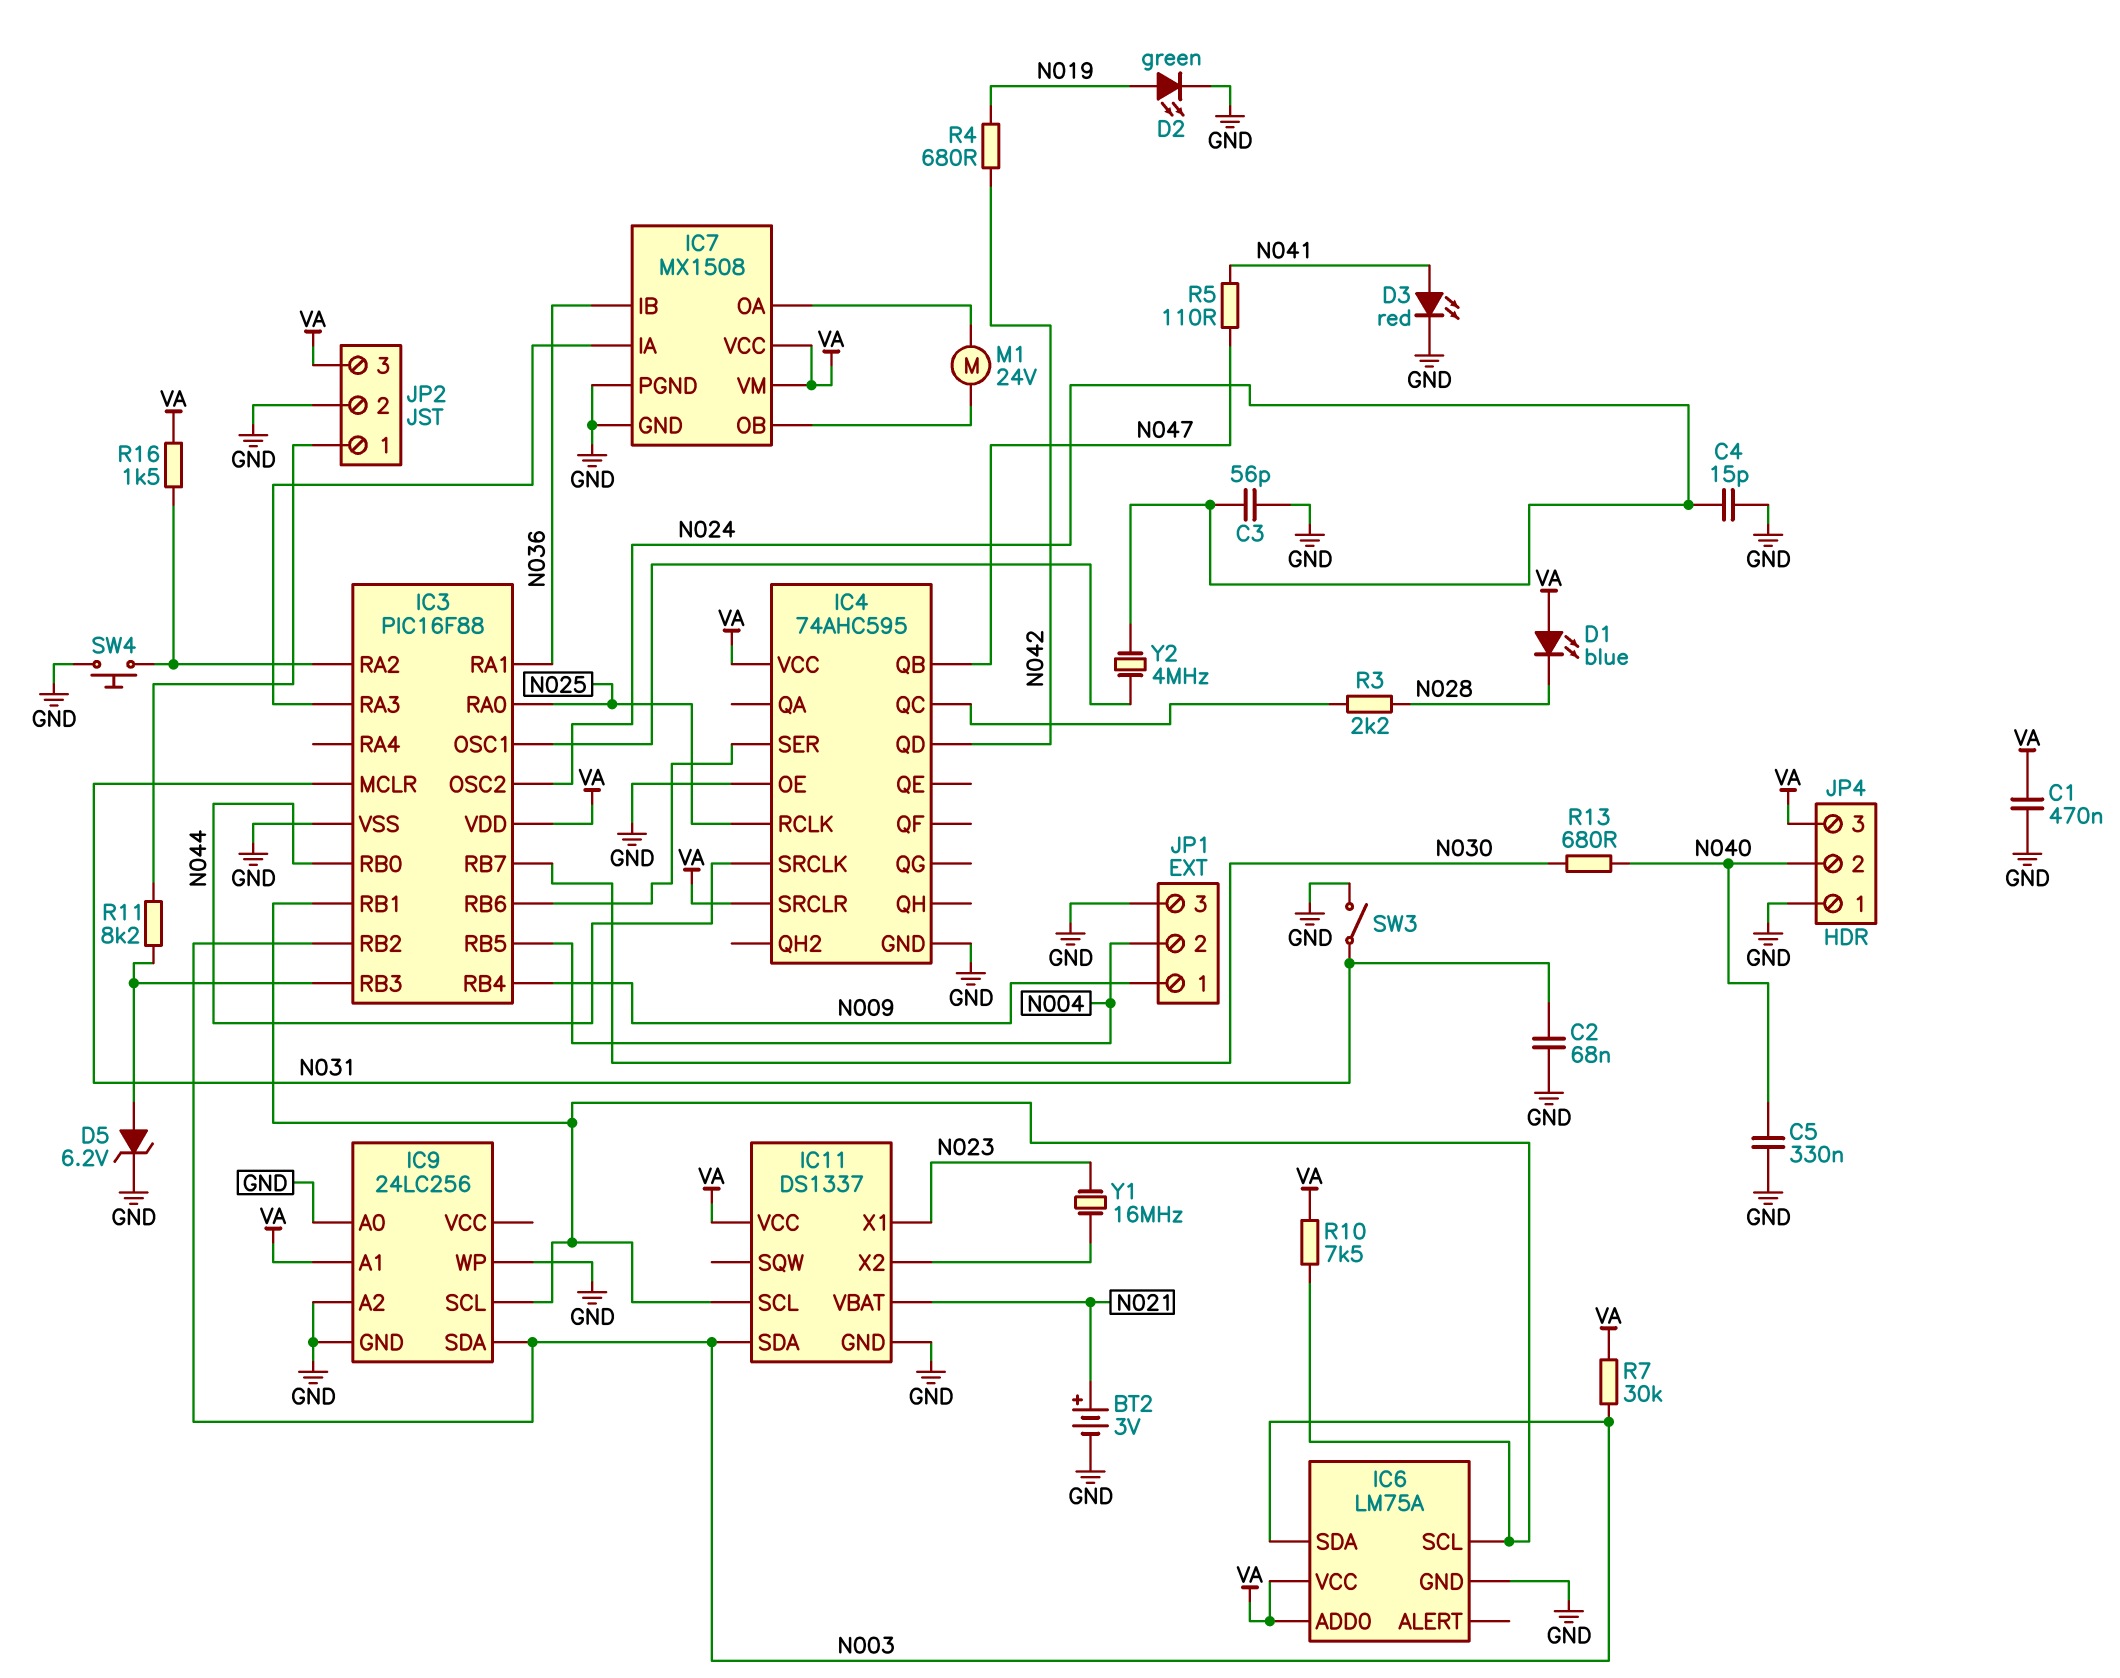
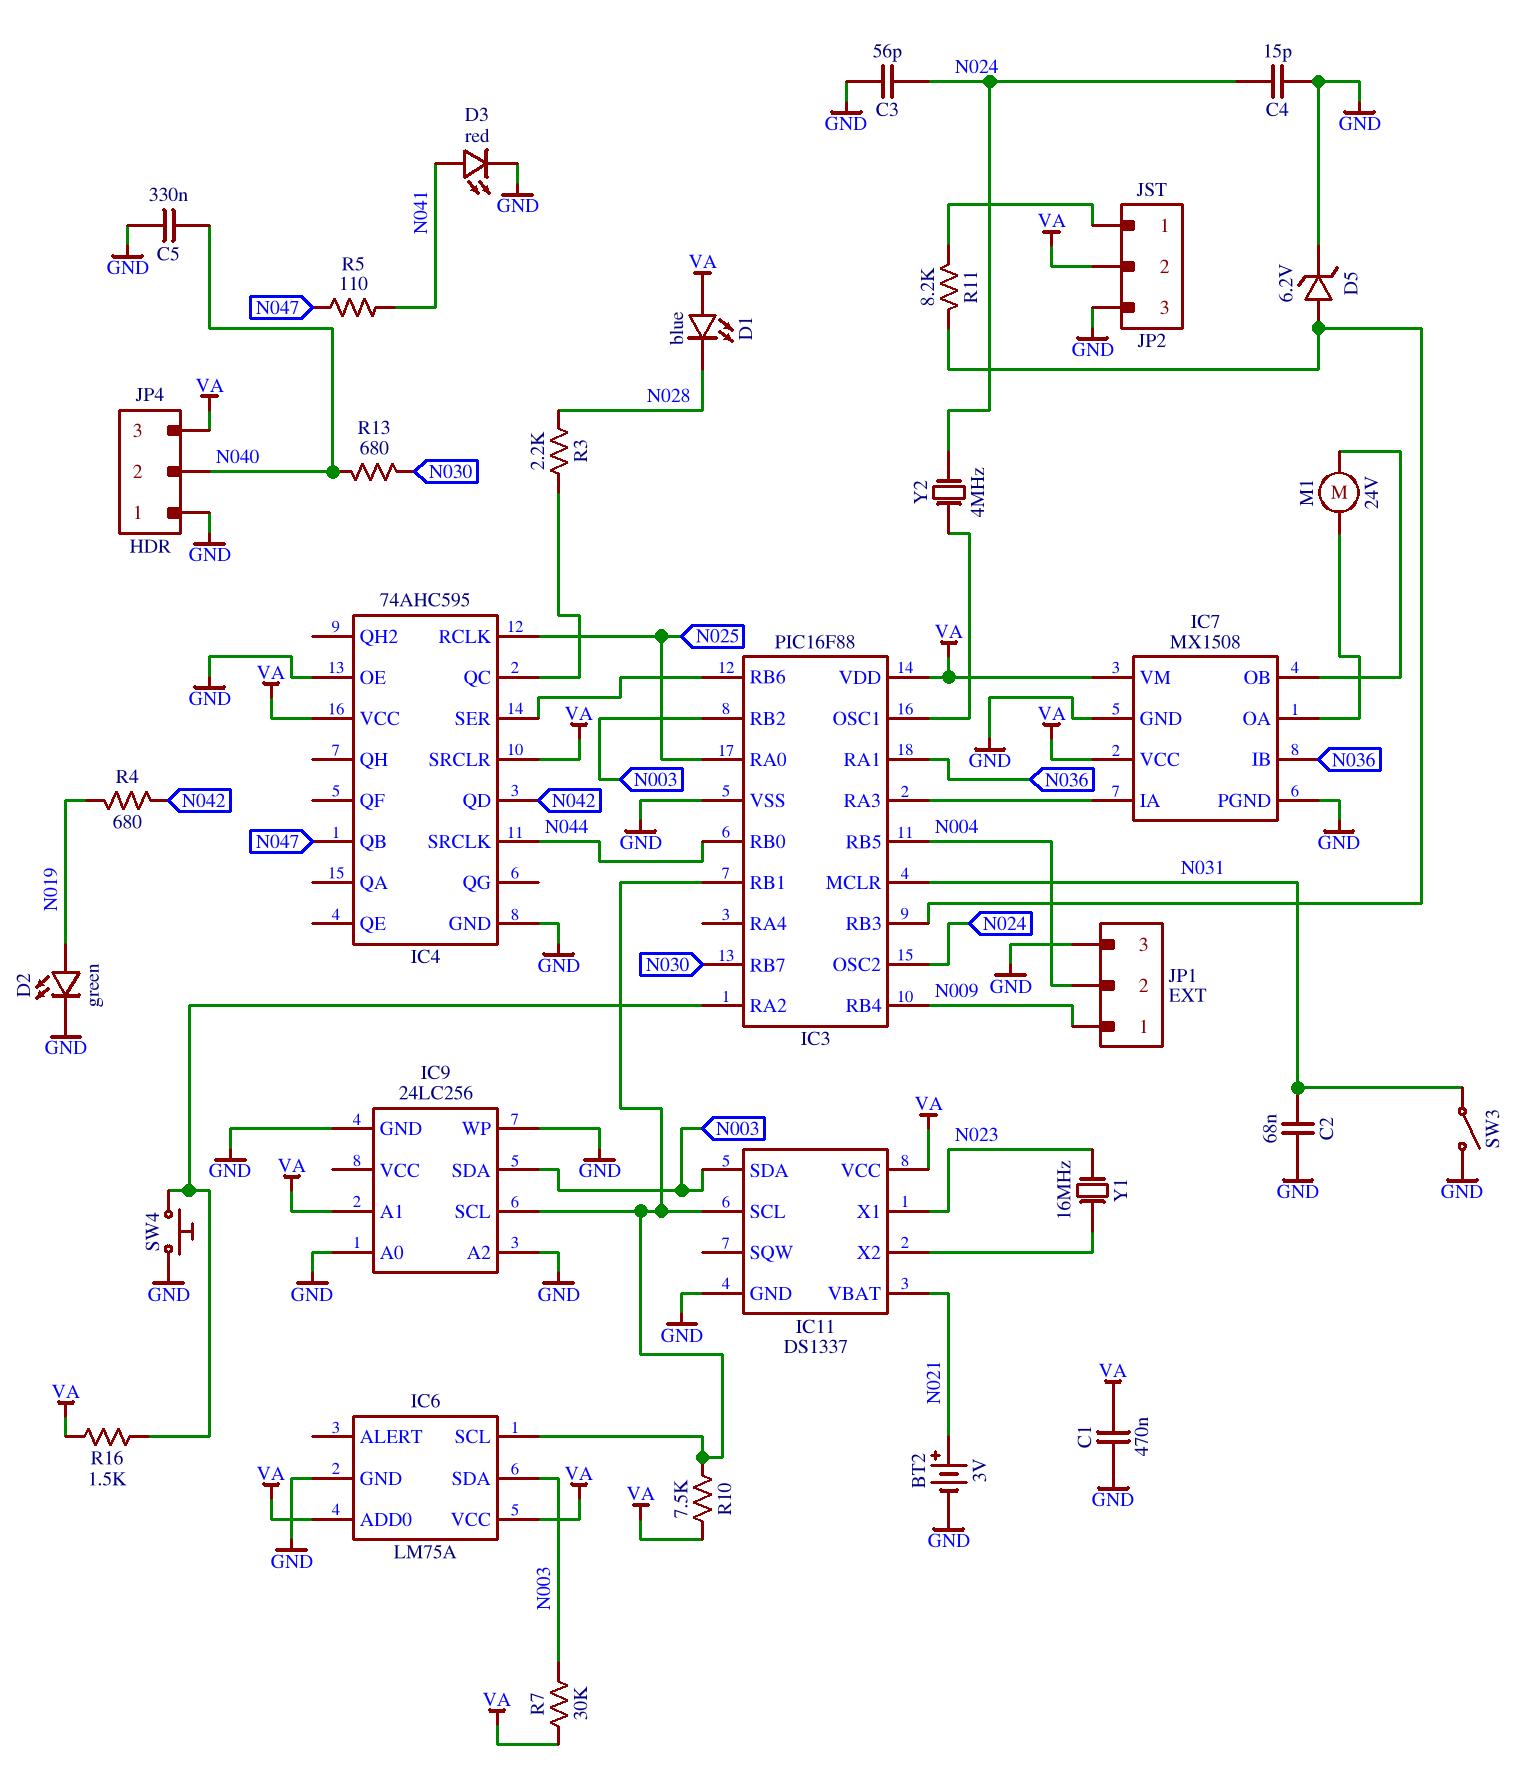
JP2 pin 2: GND -> VA
JP2 pin 3: VA -> GND

